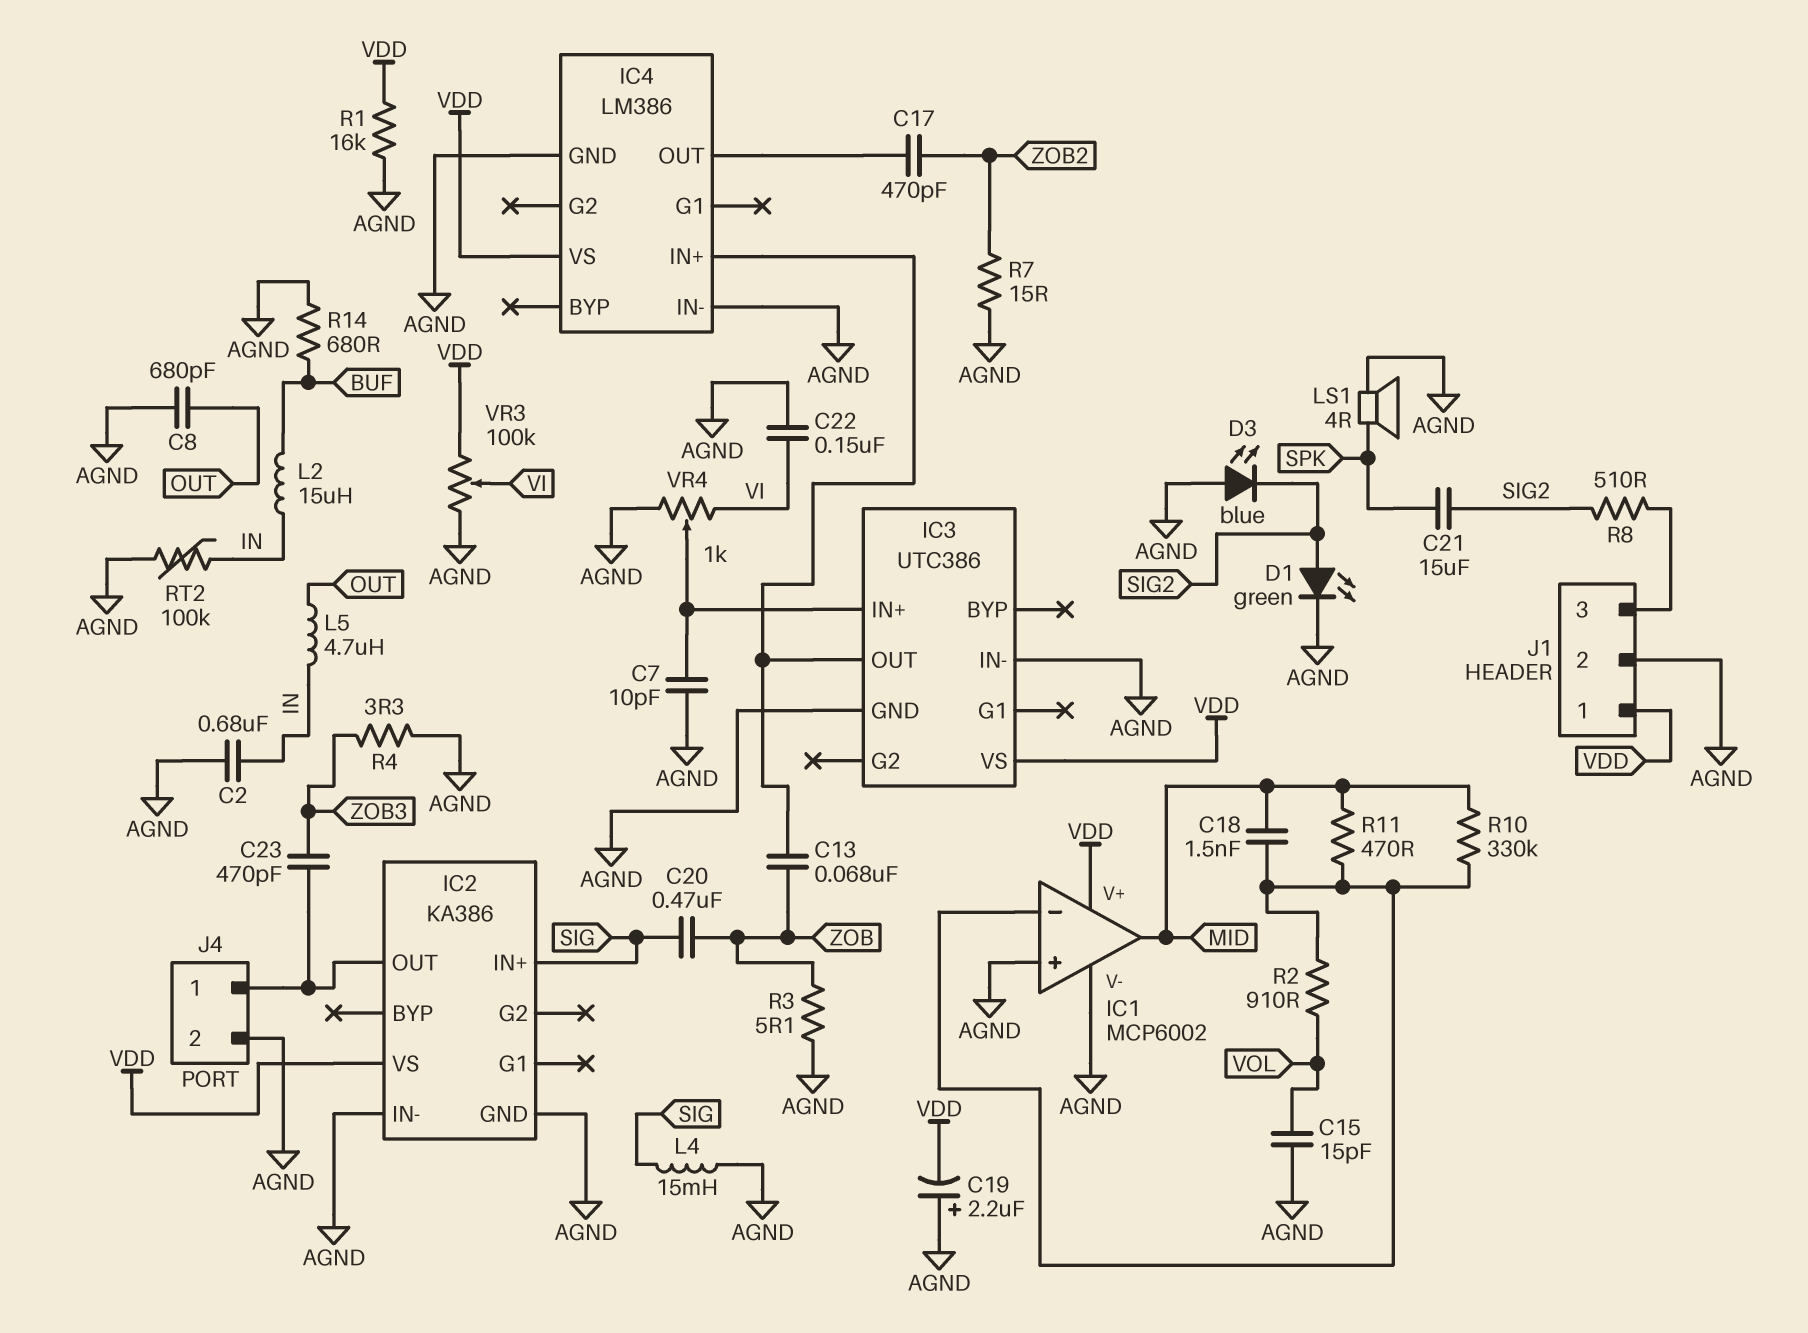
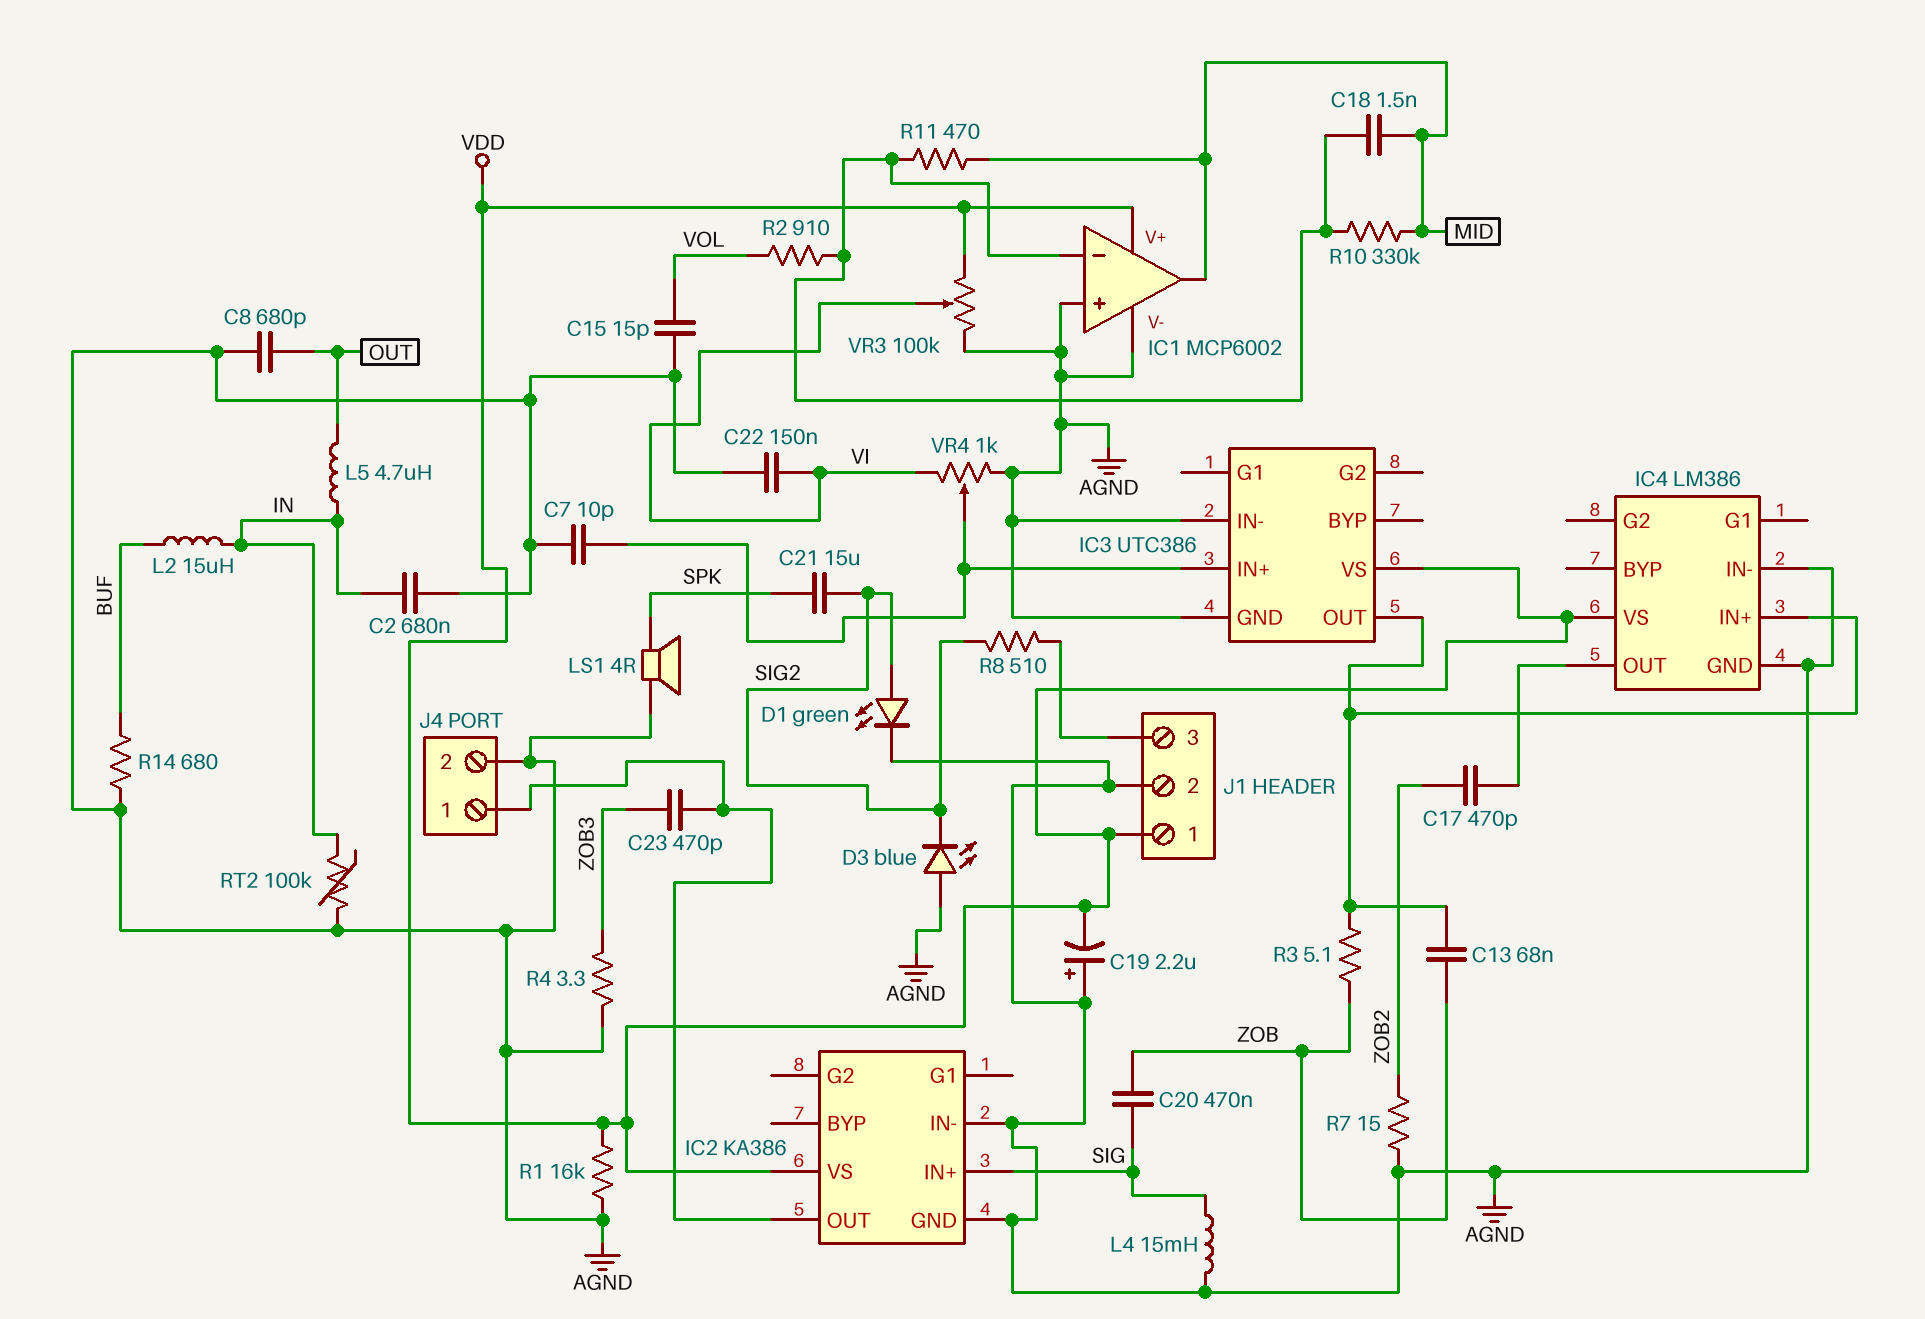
R3: 5.1 (AGND, ZOB) -> 5.1 (IC3/OUT, ZOB)

